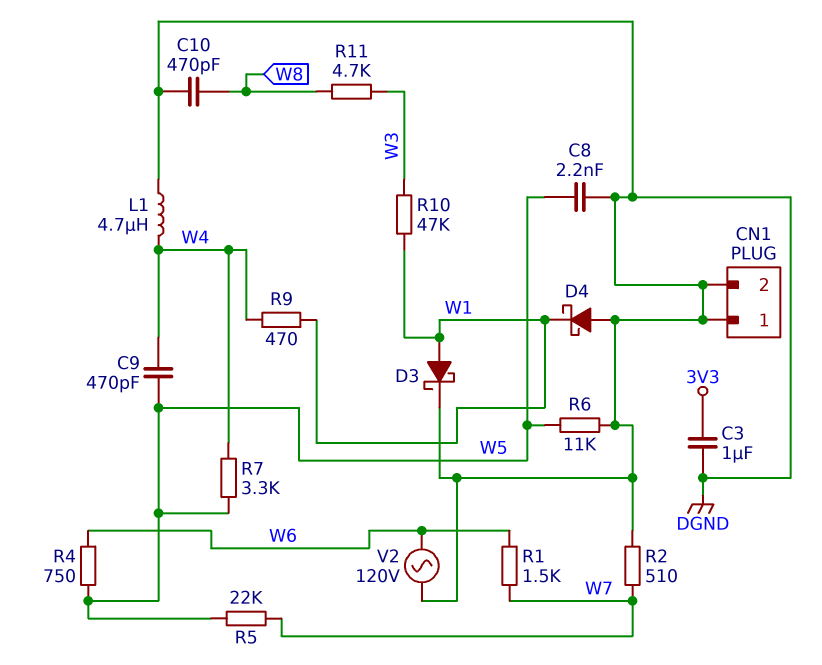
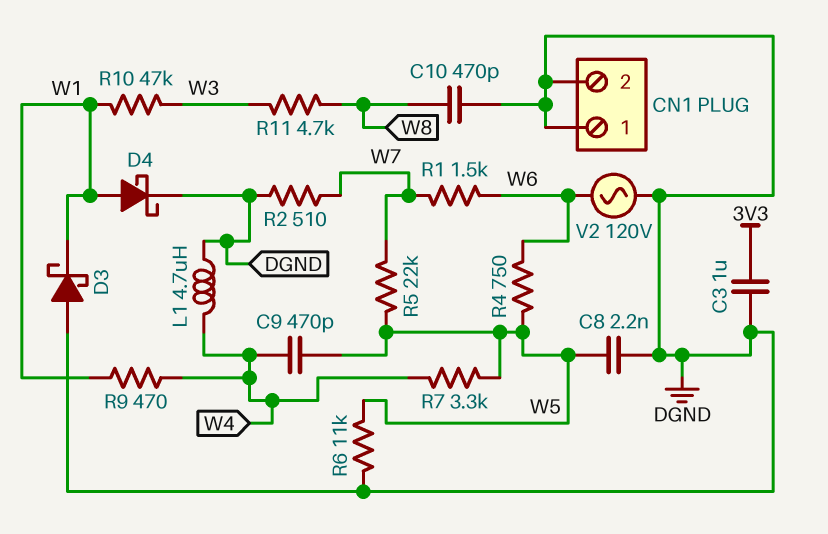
D3: schottky (A W1, K DGND) -> schottky (A DGND, K W1)
D4: schottky (A DGND, K W1) -> schottky (A W1, K DGND)

